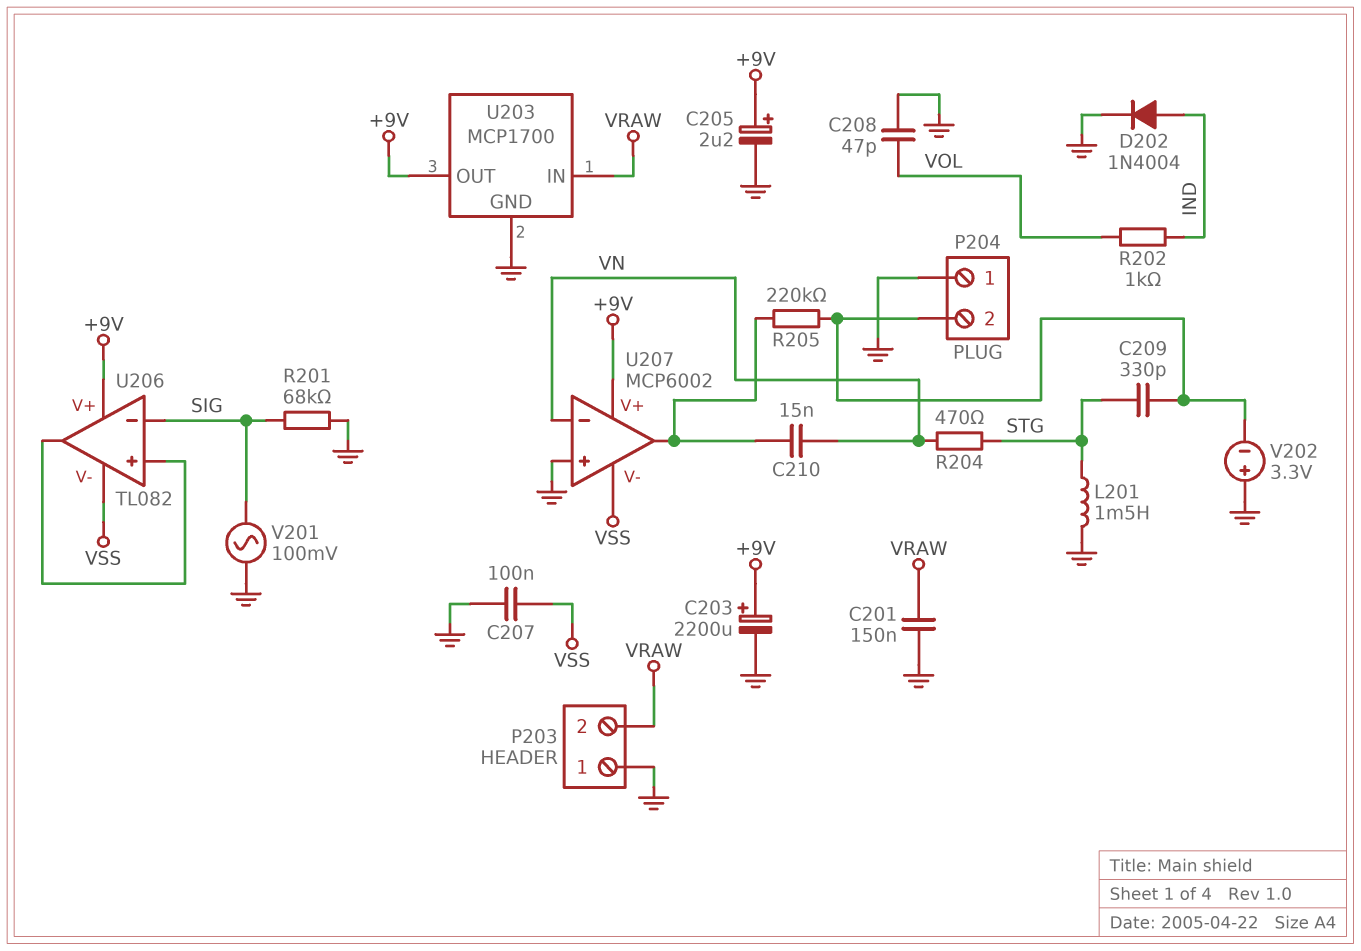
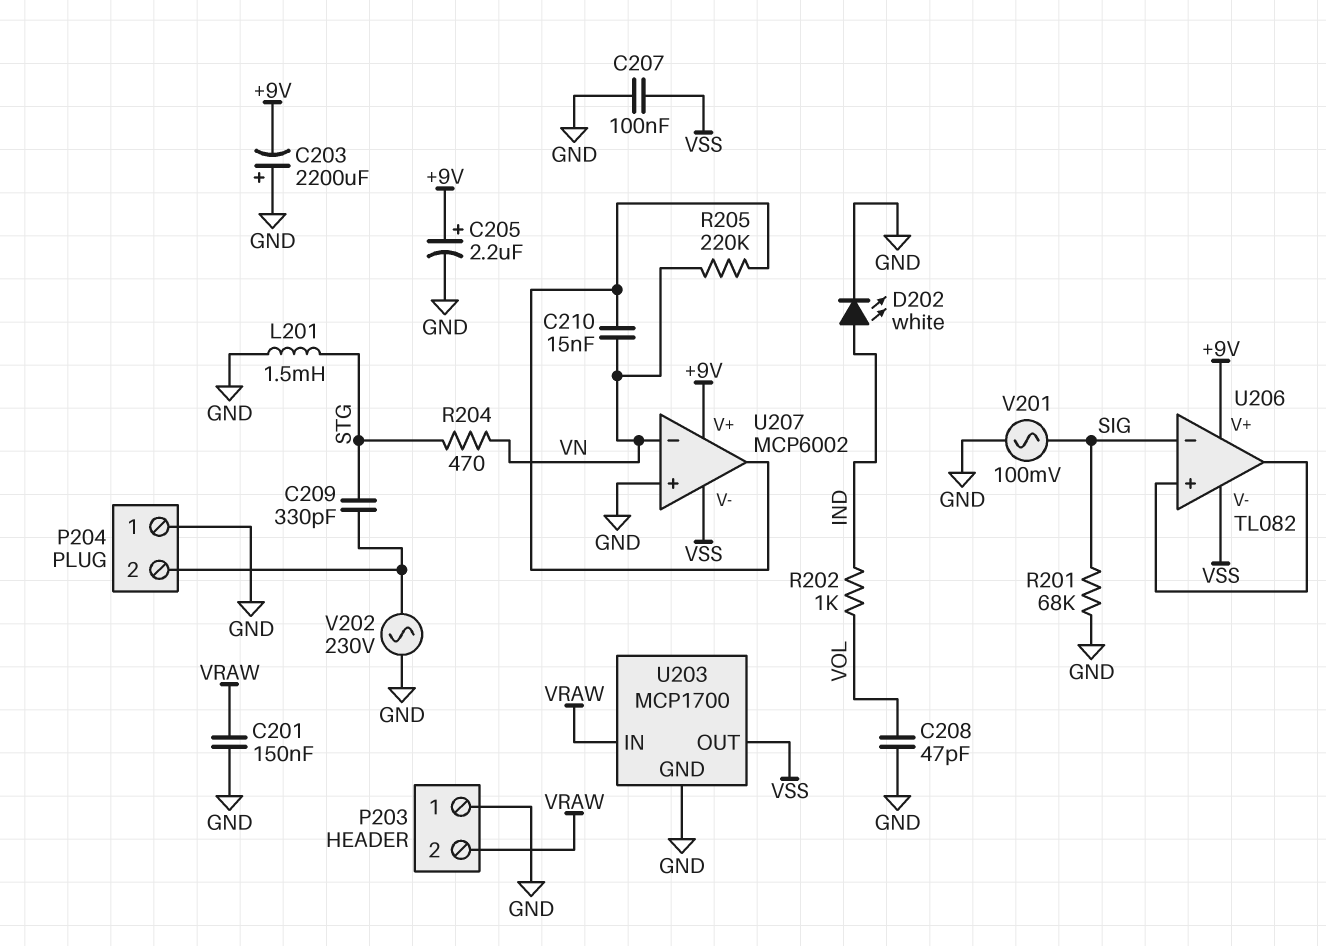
C203: 2200uF (plus +9V, minus GND) -> 2200uF (plus GND, minus +9V)
D202: diode 1N4004 (A IND, K GND) -> LED white (A IND, K GND)
R205: 220k (P204/2, U207/out) -> 220k (U207/out, VN)
U203 pin OUT: +9V -> VSS
V202: 3.3V (plus GND, minus P204/2) -> AC 230V (GND, P204/2)

